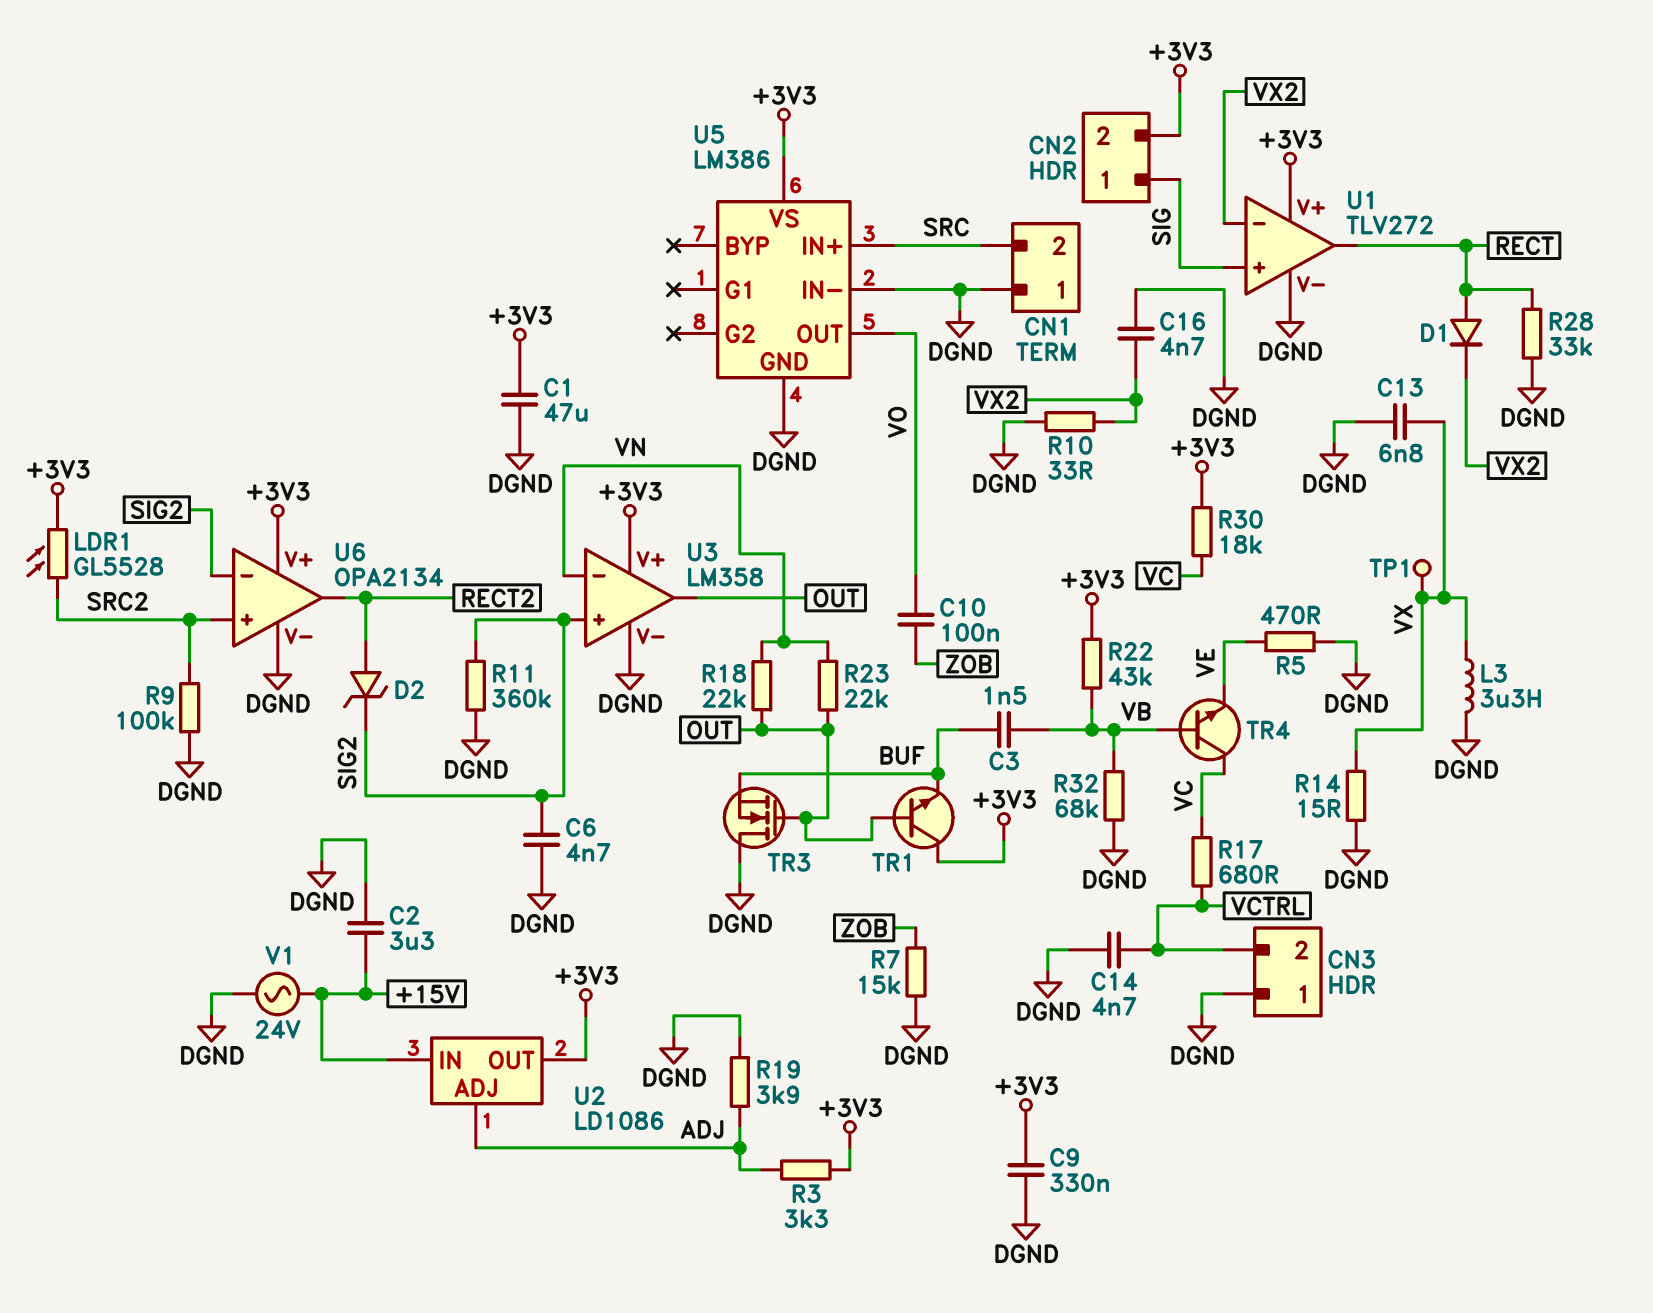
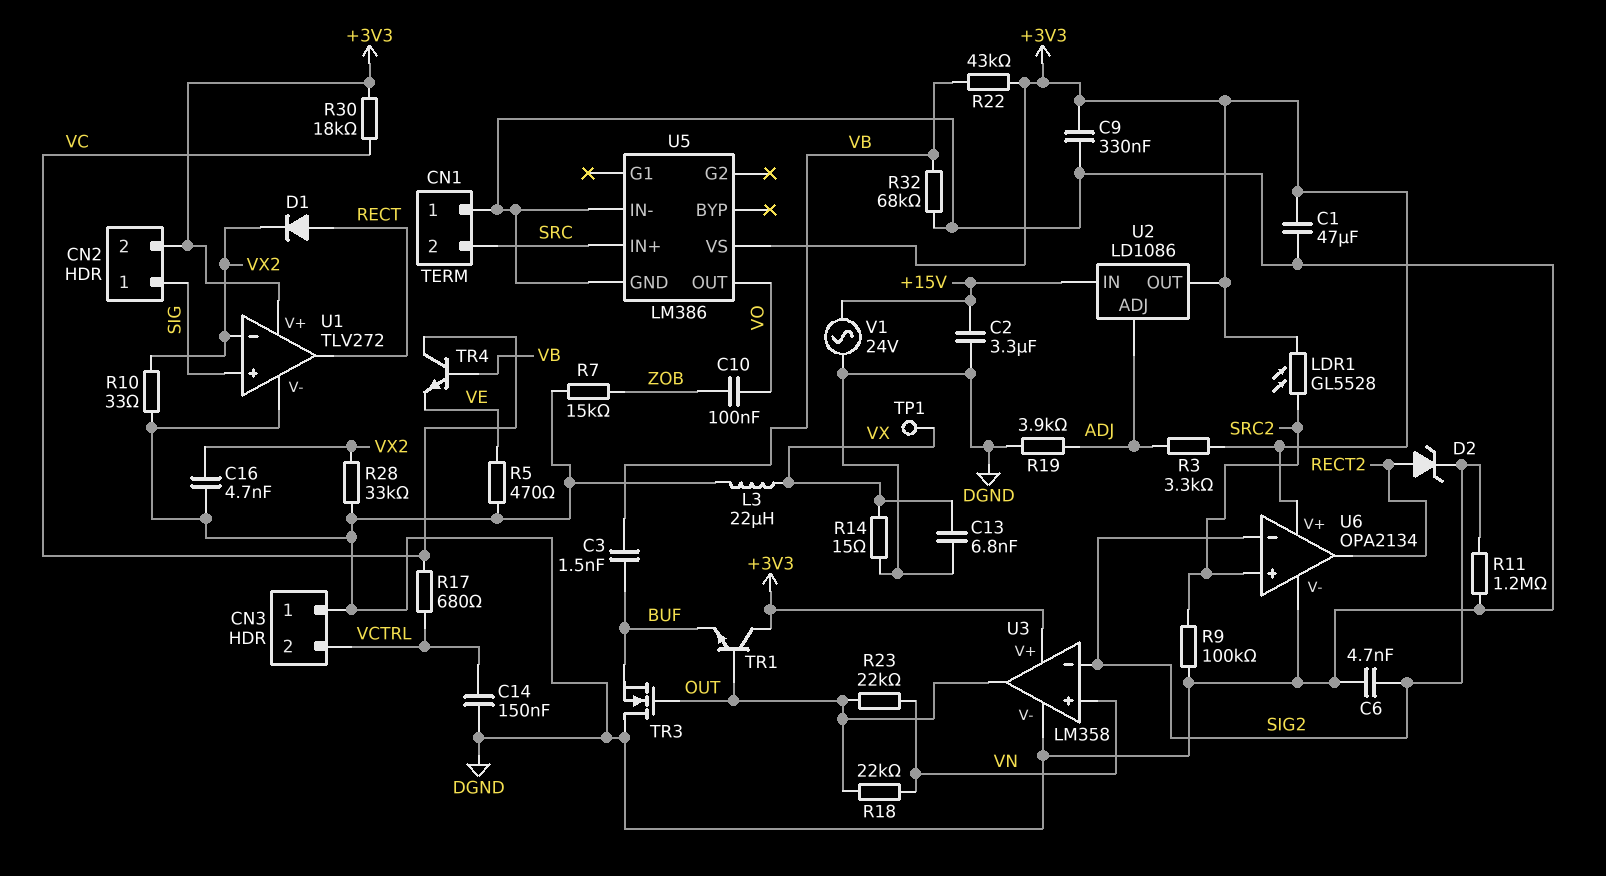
C14: 4.7nF (DGND, VCTRL) -> 150nF (DGND, VCTRL)
L3: 3.3uH (DGND, VX) -> 22uH (DGND, VX)
R11: 360k (DGND, SIG2) -> 1.2M (DGND, SIG2)
R28: 33k (DGND, RECT) -> 33k (DGND, VX2)
U3 pin in+: SIG2 -> VN
U3 pin in-: VN -> SIG2

